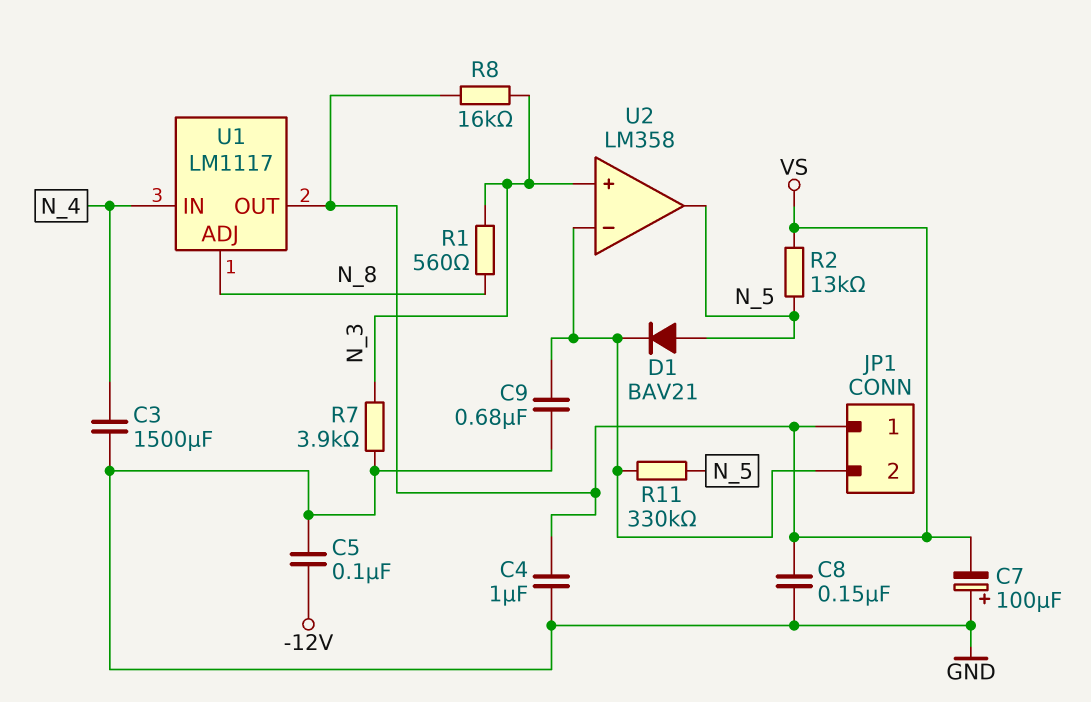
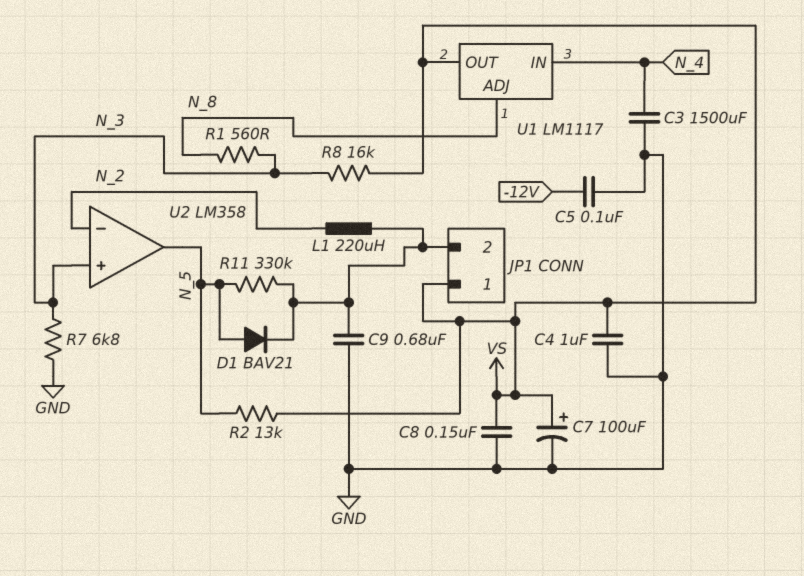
C7: 100uF (plus GND, minus VS) -> 100uF (plus VS, minus GND)
L1: none -> 220uH (JP1/2, N_2)
R7: 3.9k (GND, N_3) -> 6.8k (GND, N_3)
U2 pin in-: JP1/2 -> N_2

